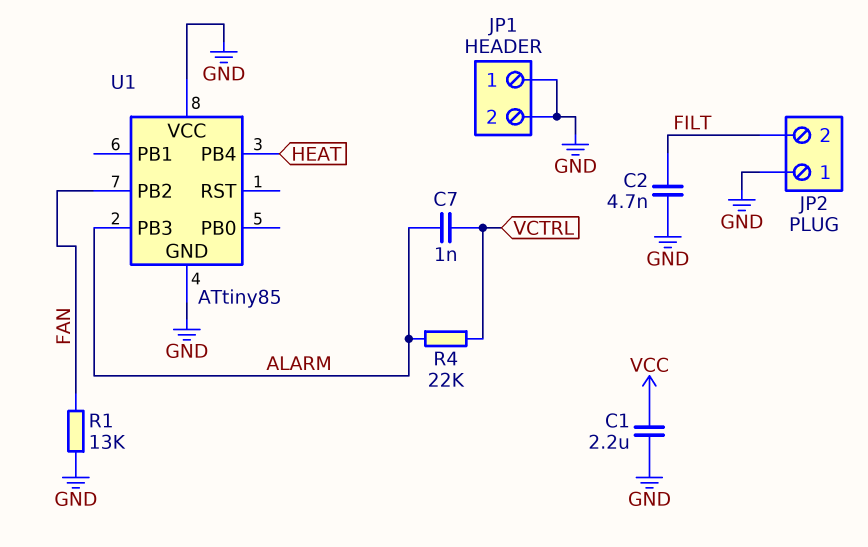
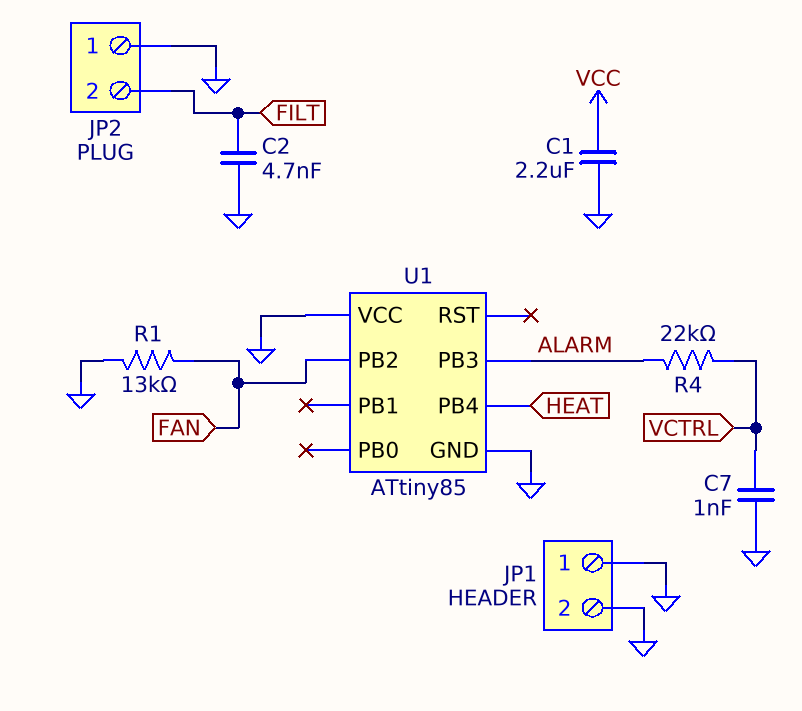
C7: 1nF (ALARM, VCTRL) -> 1nF (GND, VCTRL)

